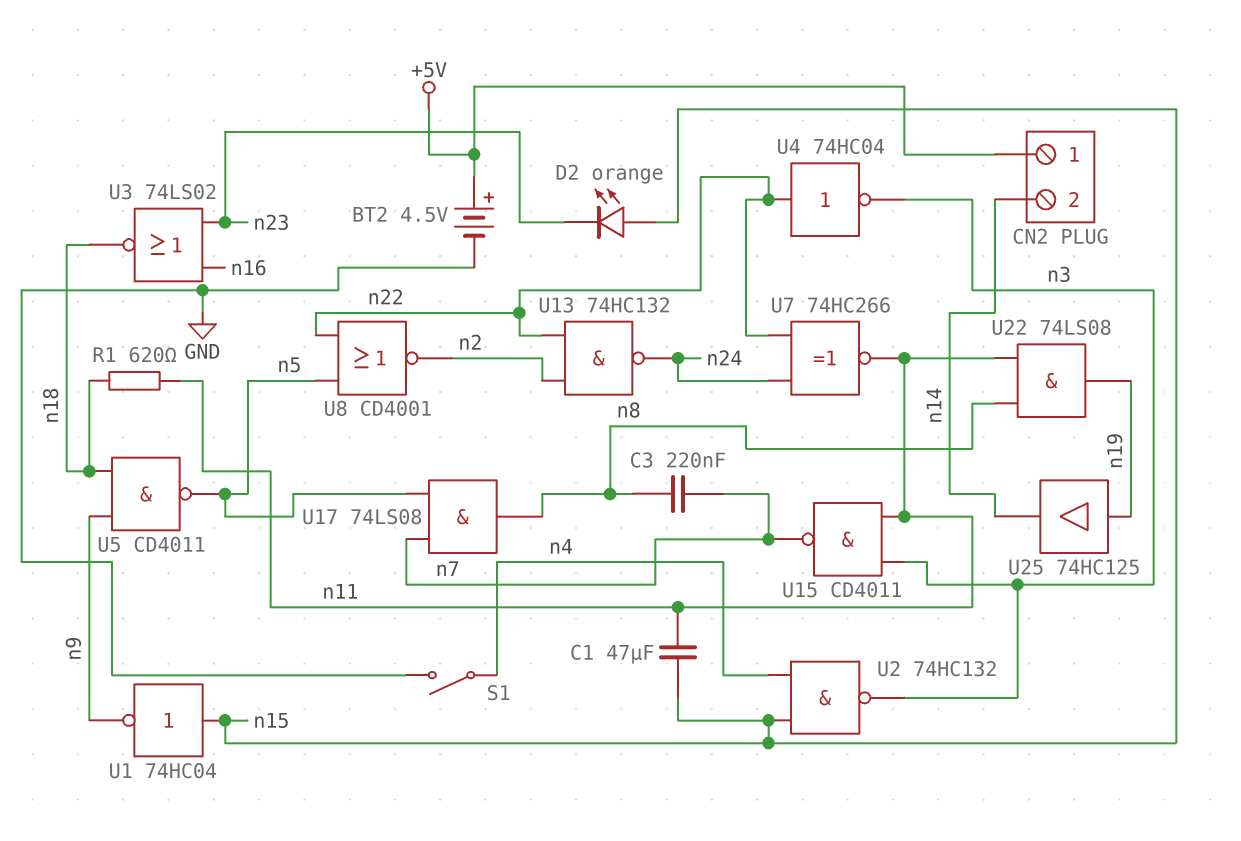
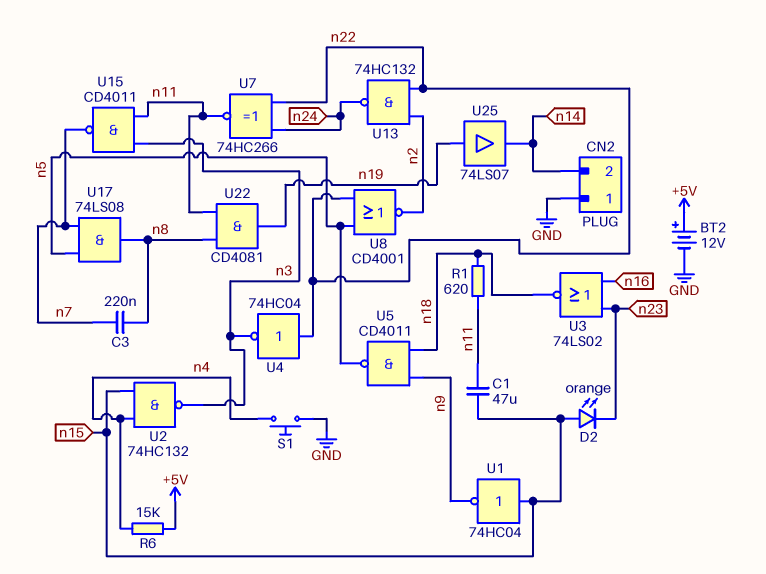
BT2: 4.5V (plus +5V, minus GND) -> 12V (plus +5V, minus GND)
CN2 pin 1: +5V -> GND
R6: none -> 15k (+5V, n4)
S1: switch (GND, n4) -> button (GND, n4)
U22: AND 74LS08 (in n8, in n11, out n19) -> AND CD4081 (in n8, in n11, out n19)
U25: buffer 74HC125 (in n19, out n14) -> buffer 74LS07 (in n19, out n14)

